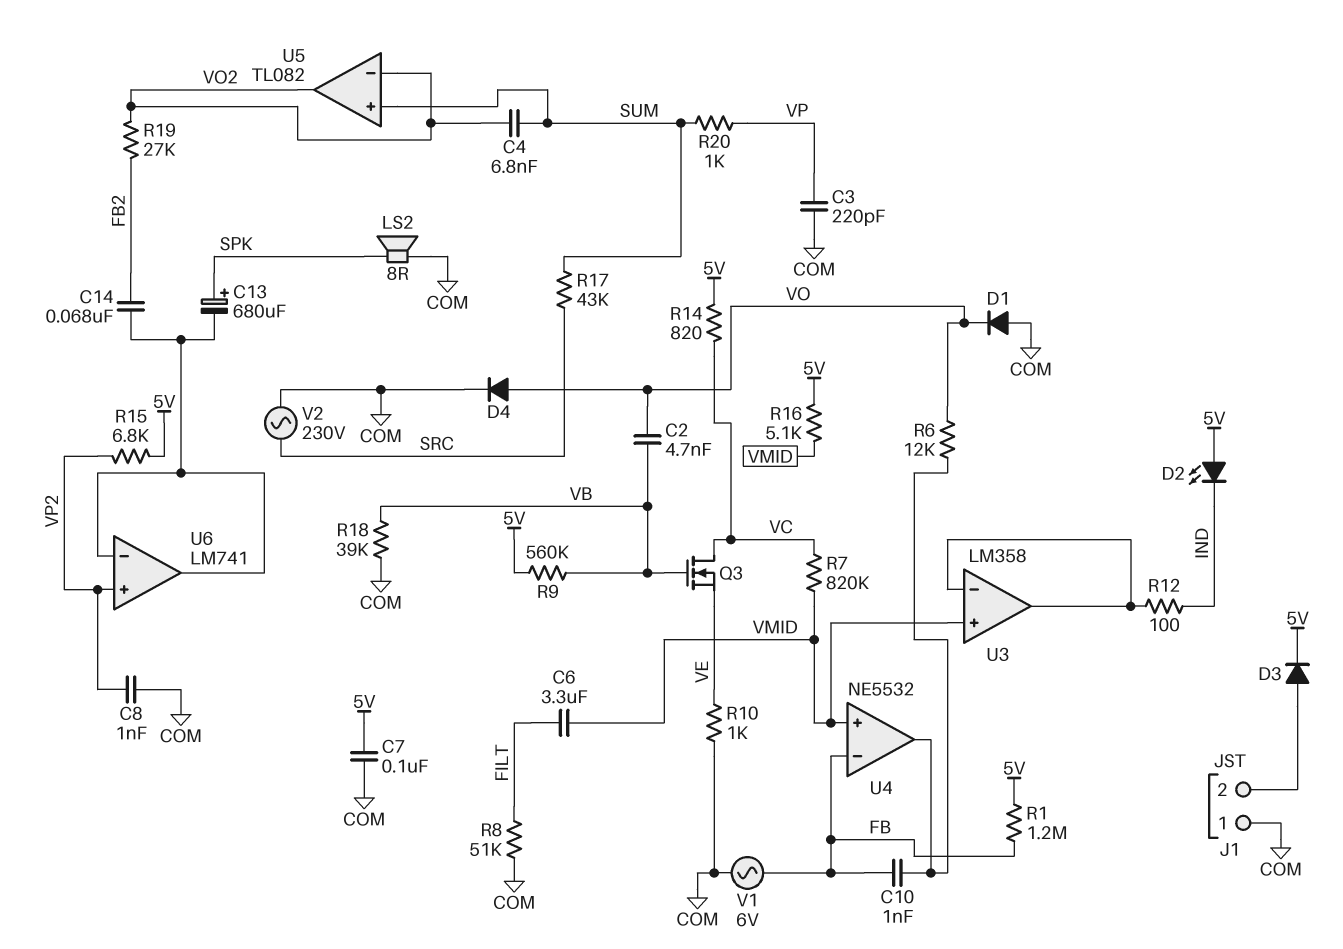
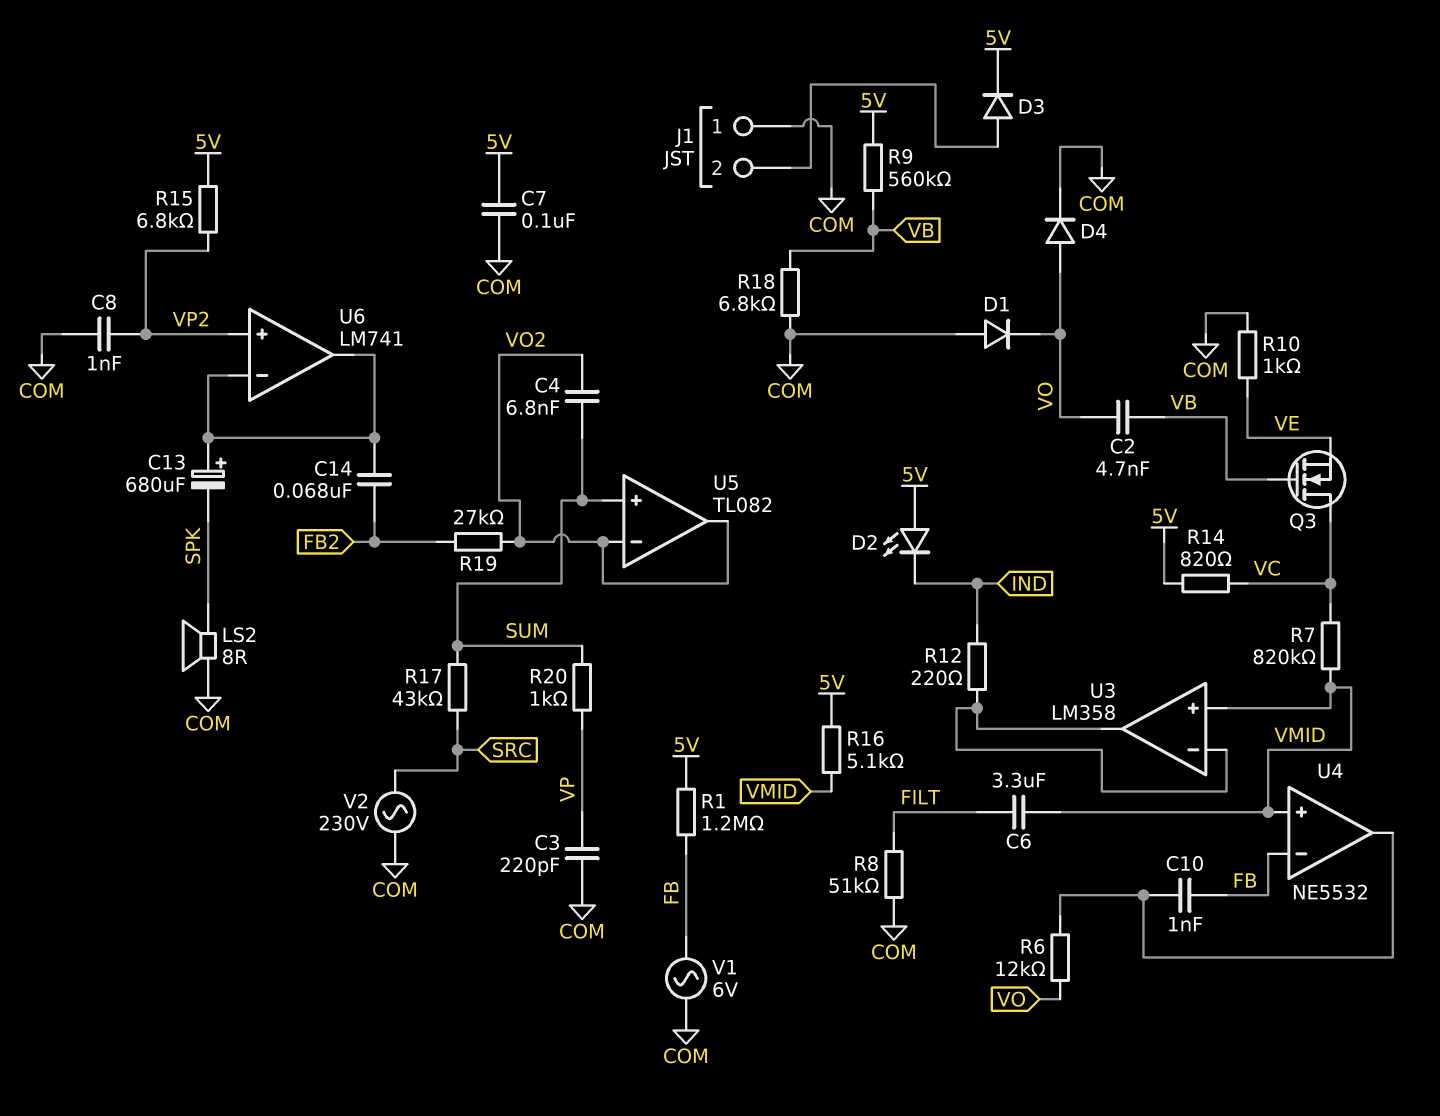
C13: 680uF (plus SPK, minus U6/in-) -> 680uF (plus U6/in-, minus SPK)
R12: 100 (IND, U3/in-) -> 220 (IND, U3/in-)
R18: 39k (COM, VB) -> 6.8k (COM, VB)

